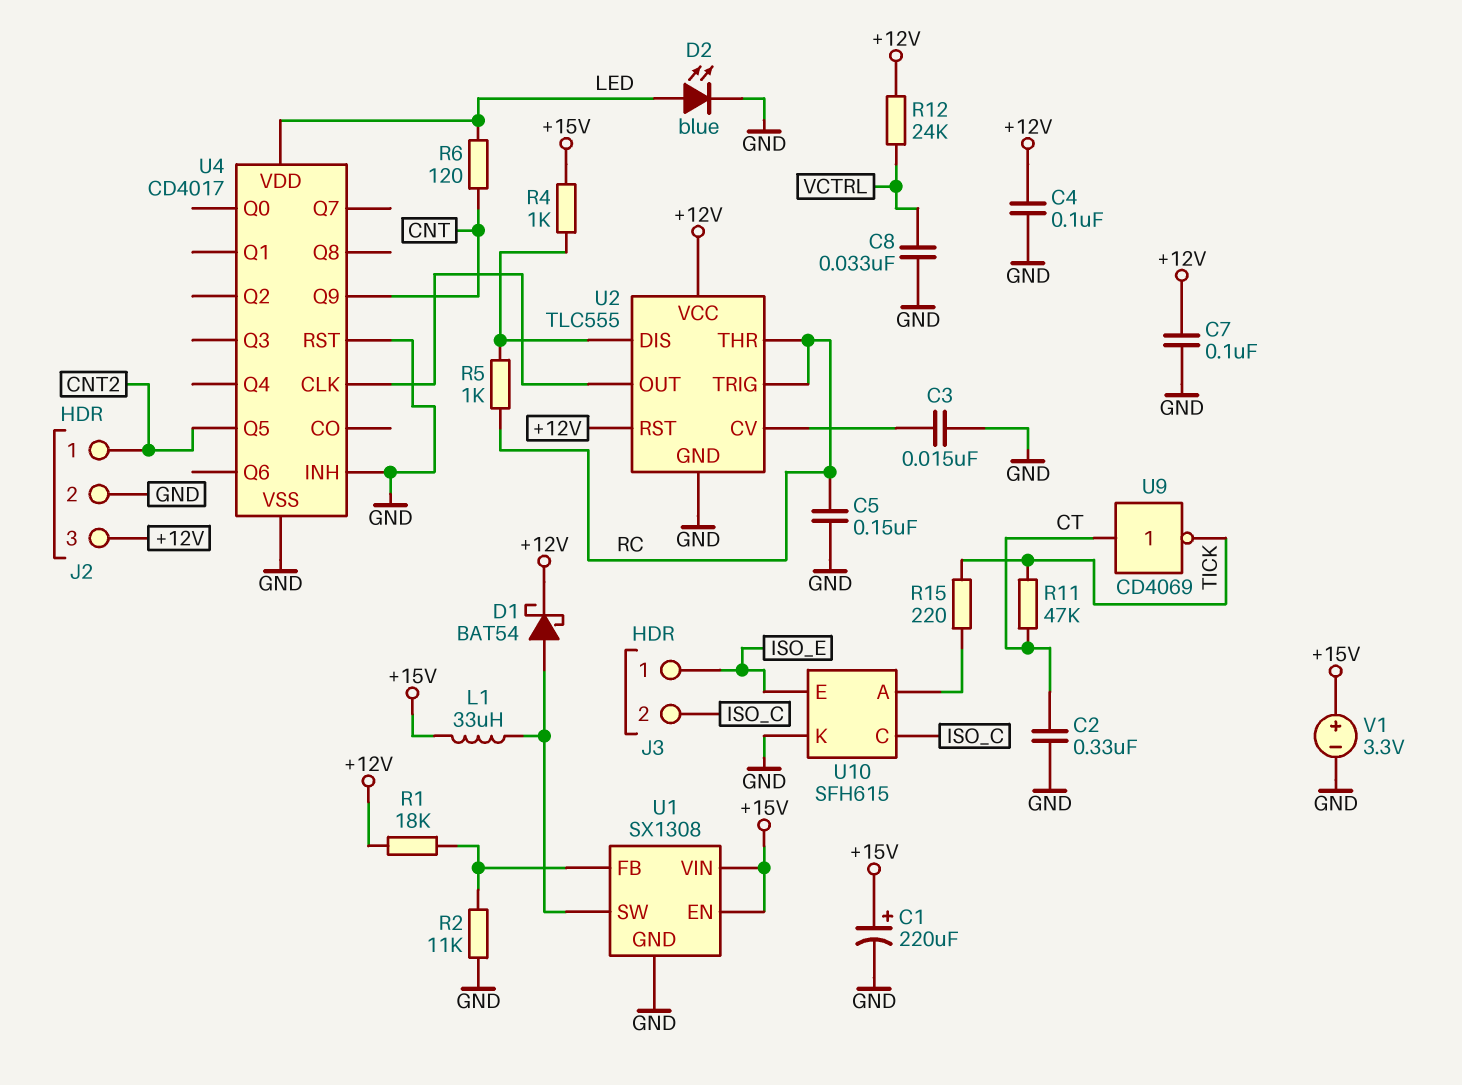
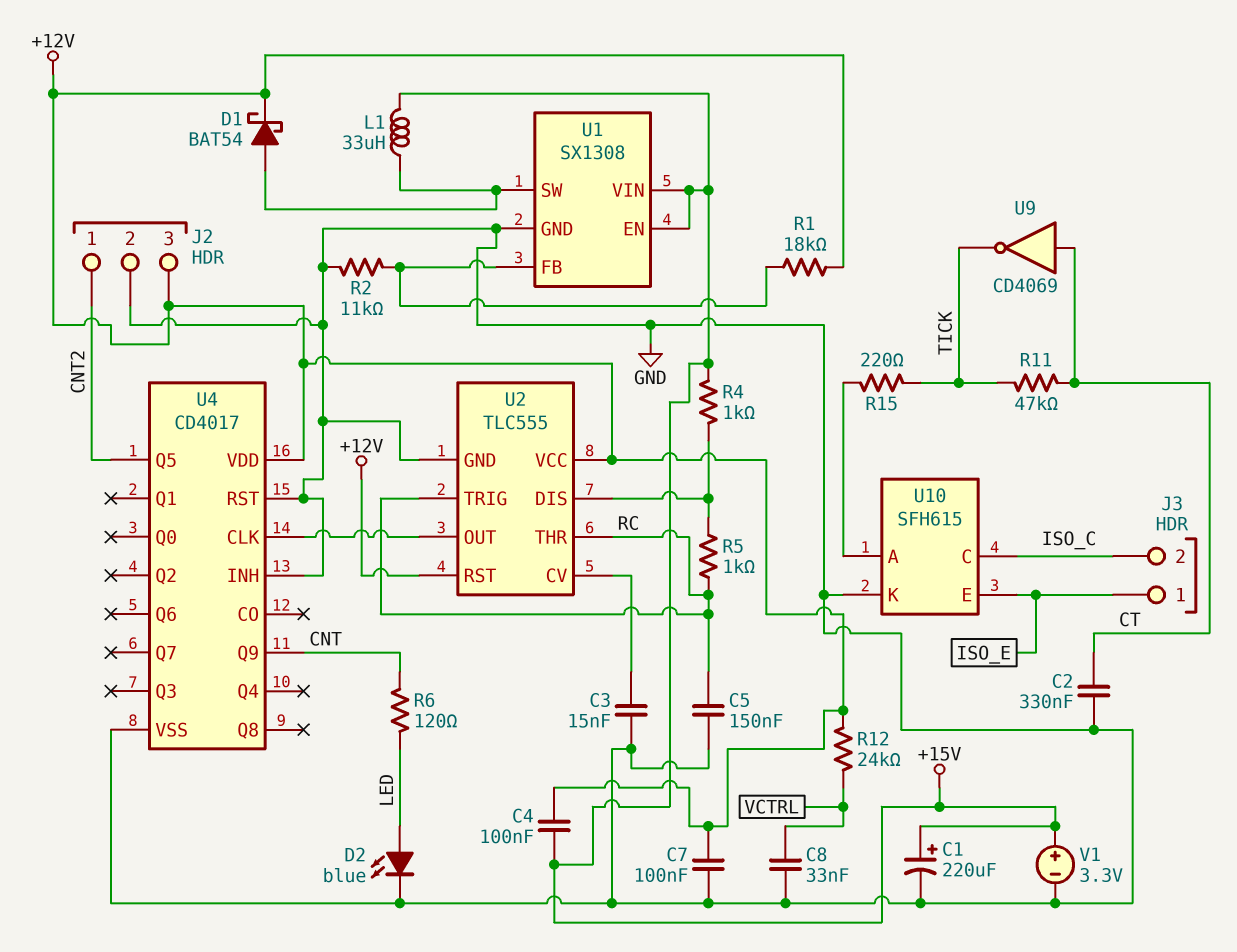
C4: 100nF (+12V, GND) -> 100nF (+12V, +15V)
U4 pin VDD: LED -> +12V

